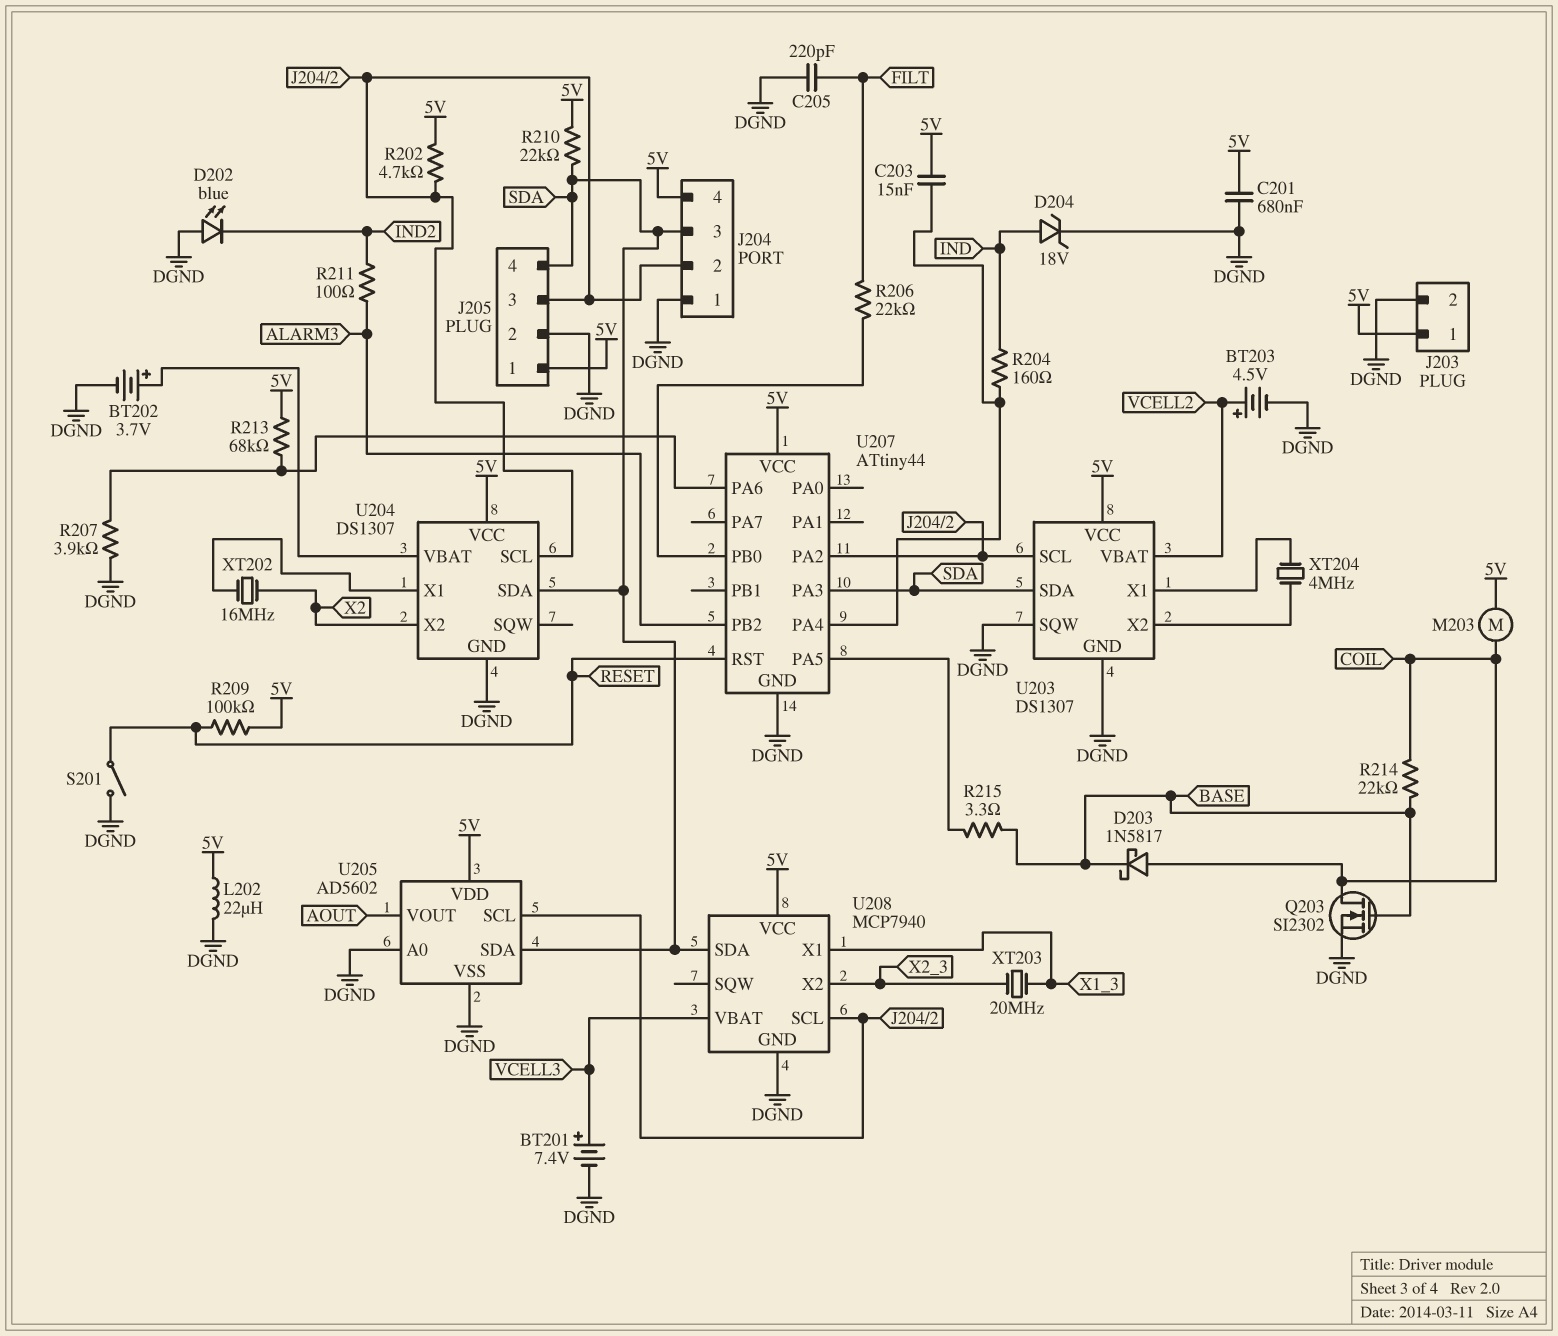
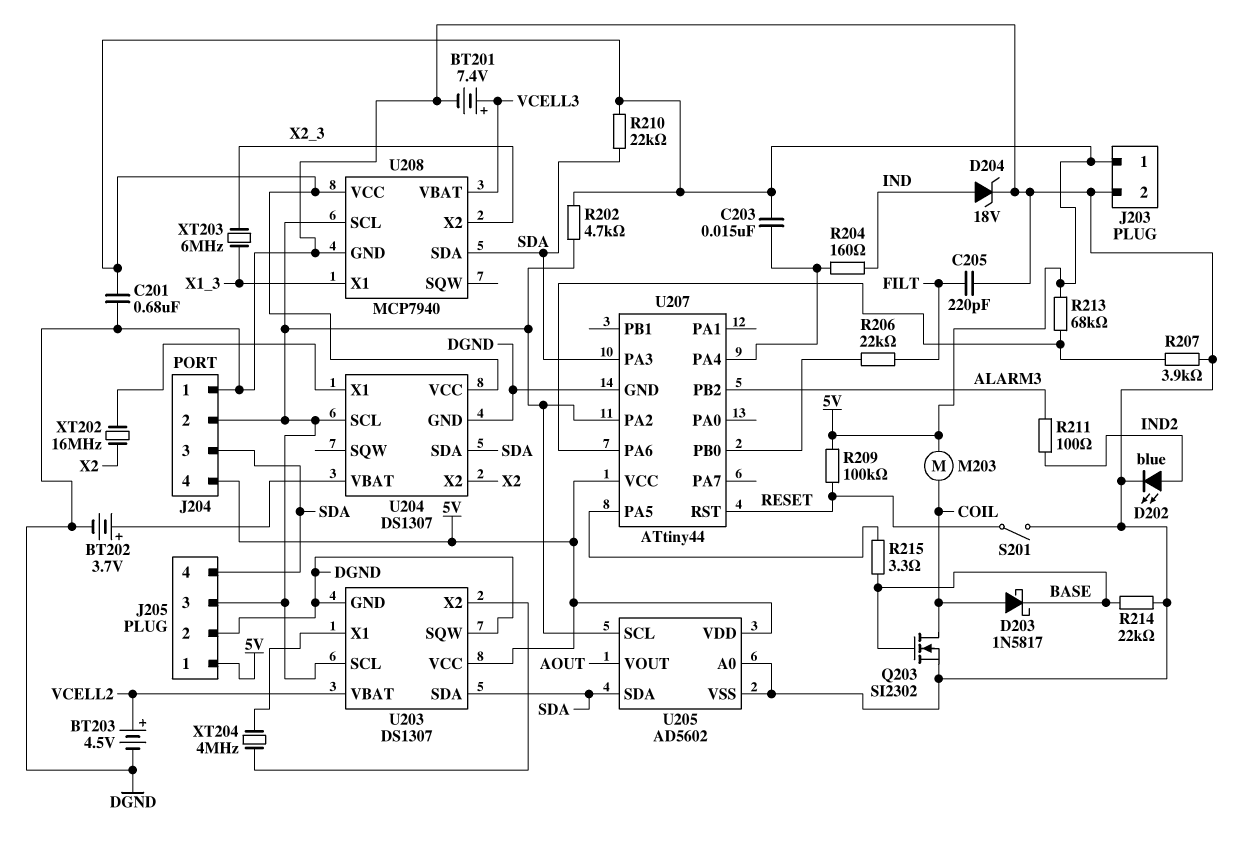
D202: LED blue (A DGND, K IND2) -> LED blue (A IND2, K DGND)
L202: 22uH (5V, DGND) -> none
R214: 22k (BASE, COIL) -> 22k (BASE, DGND)
XT203: 20MHz (X1_3, X2_3) -> 6MHz (X1_3, X2_3)

